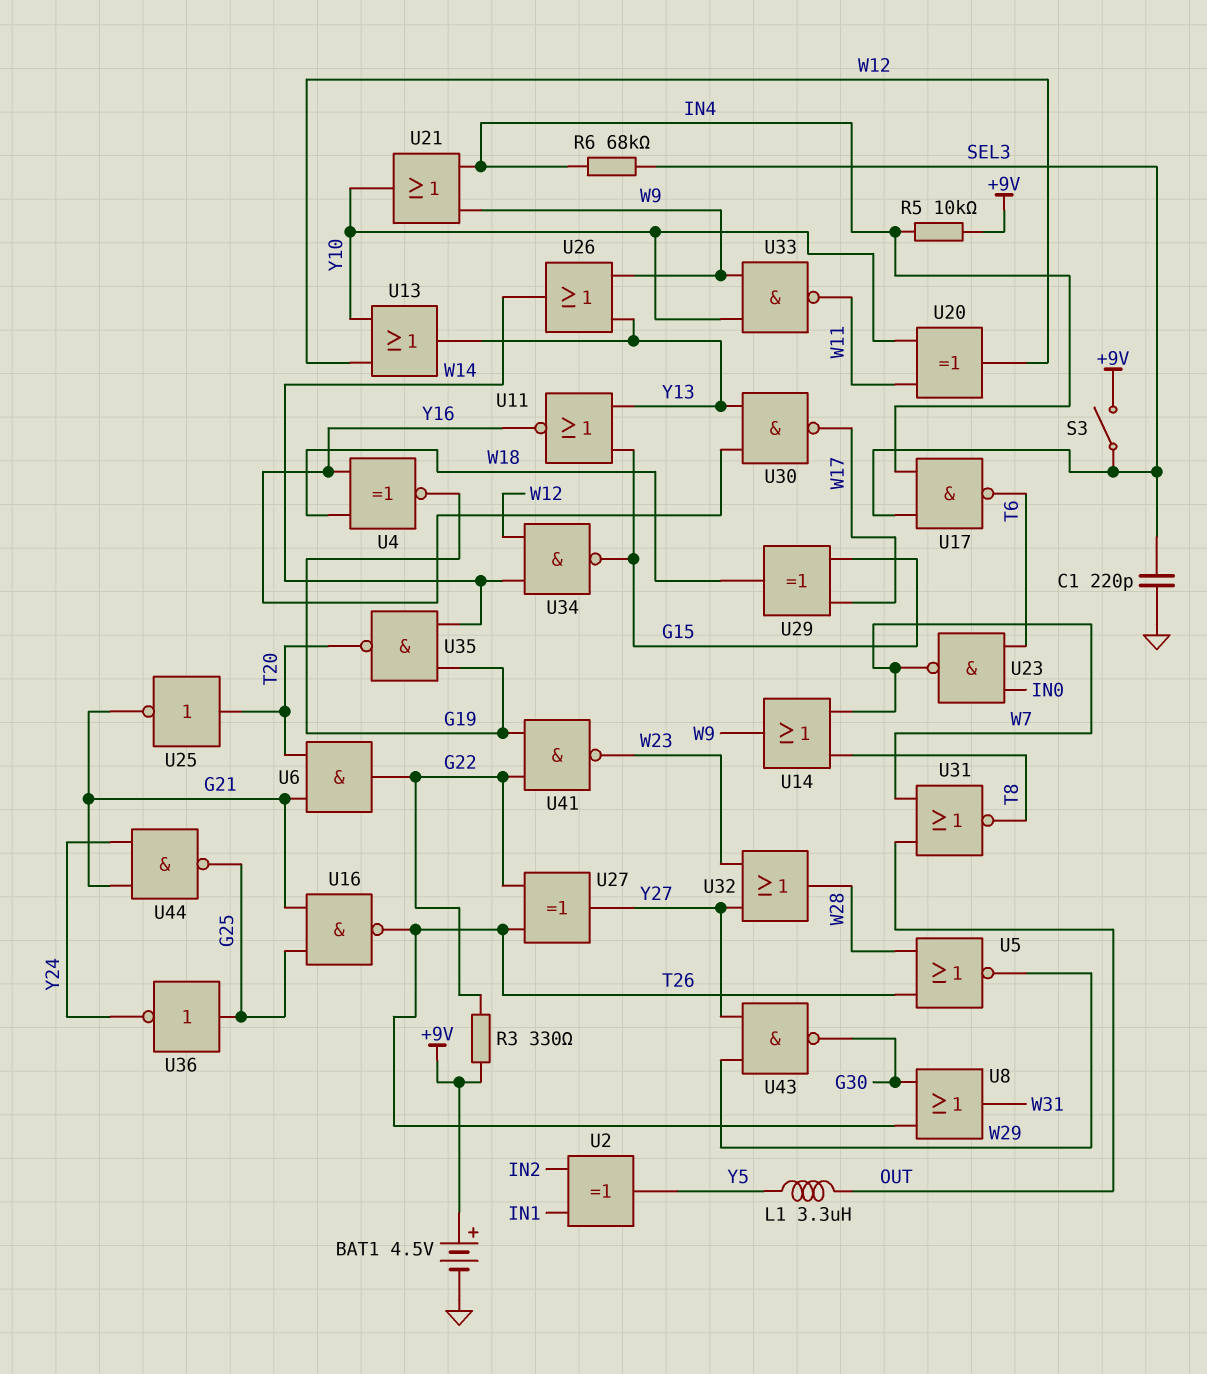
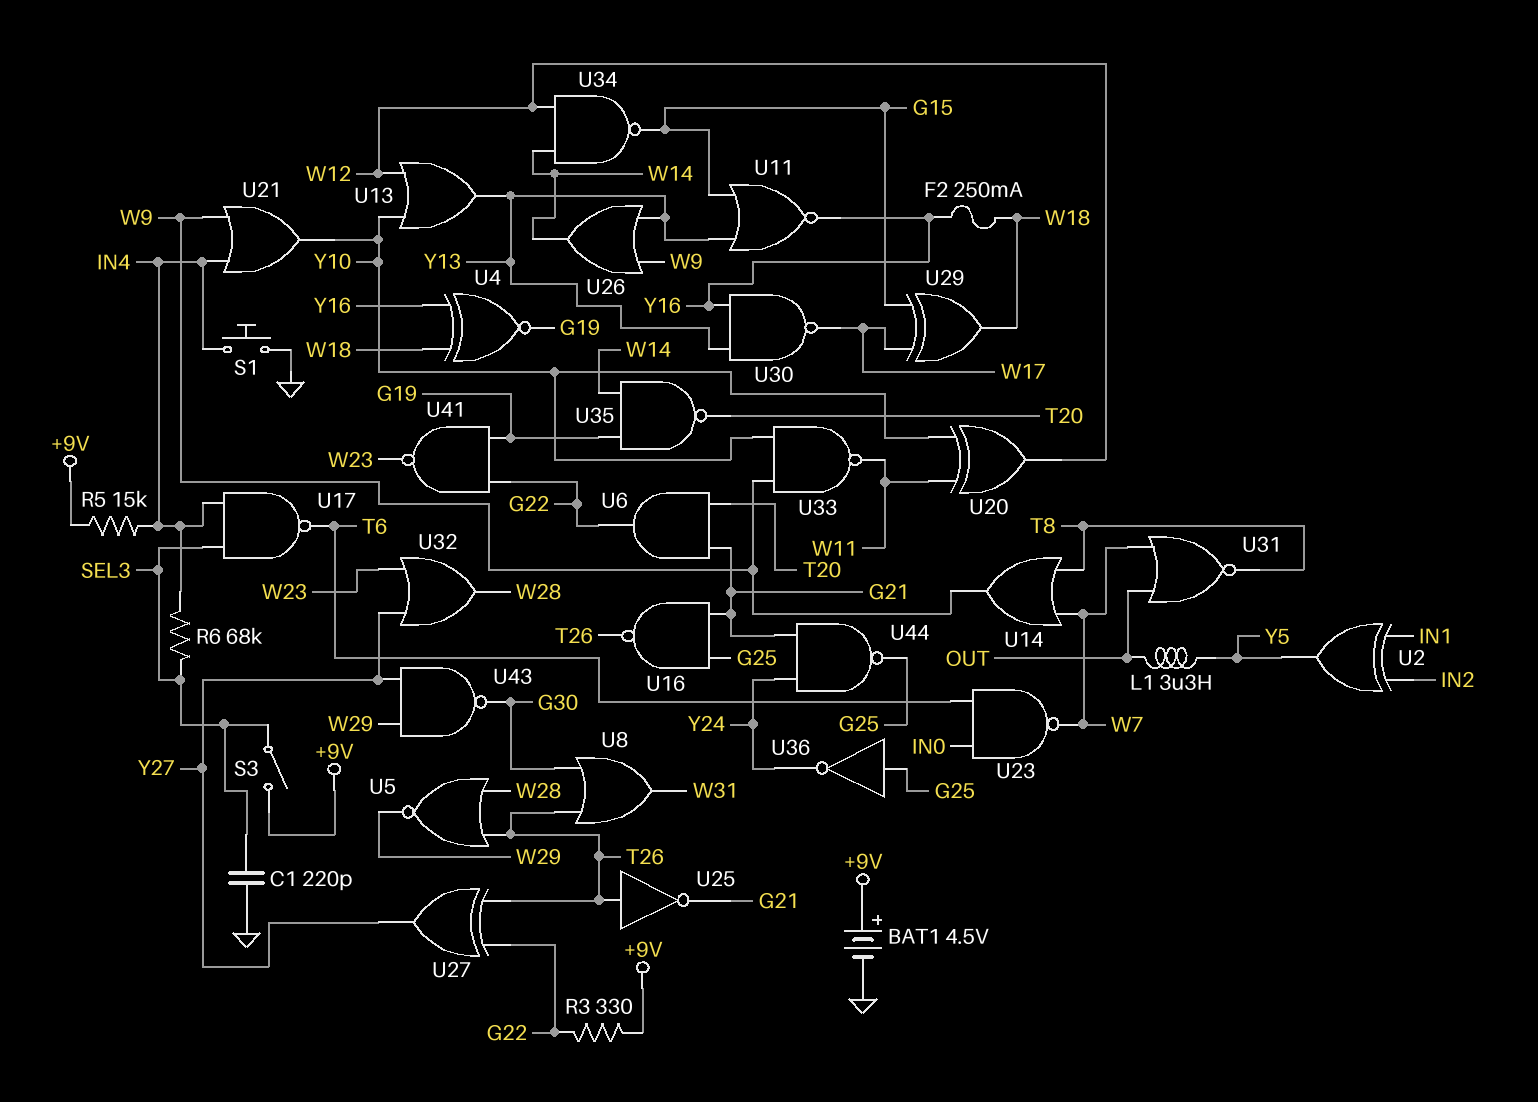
F2: none -> 250mA (W18, Y16)
R5: 10k (+9V, IN4) -> 15k (+9V, IN4)
S1: none -> button (GND, IN4)
U25: NOT (in T20, out G21) -> NOT (in T26, out G21)

